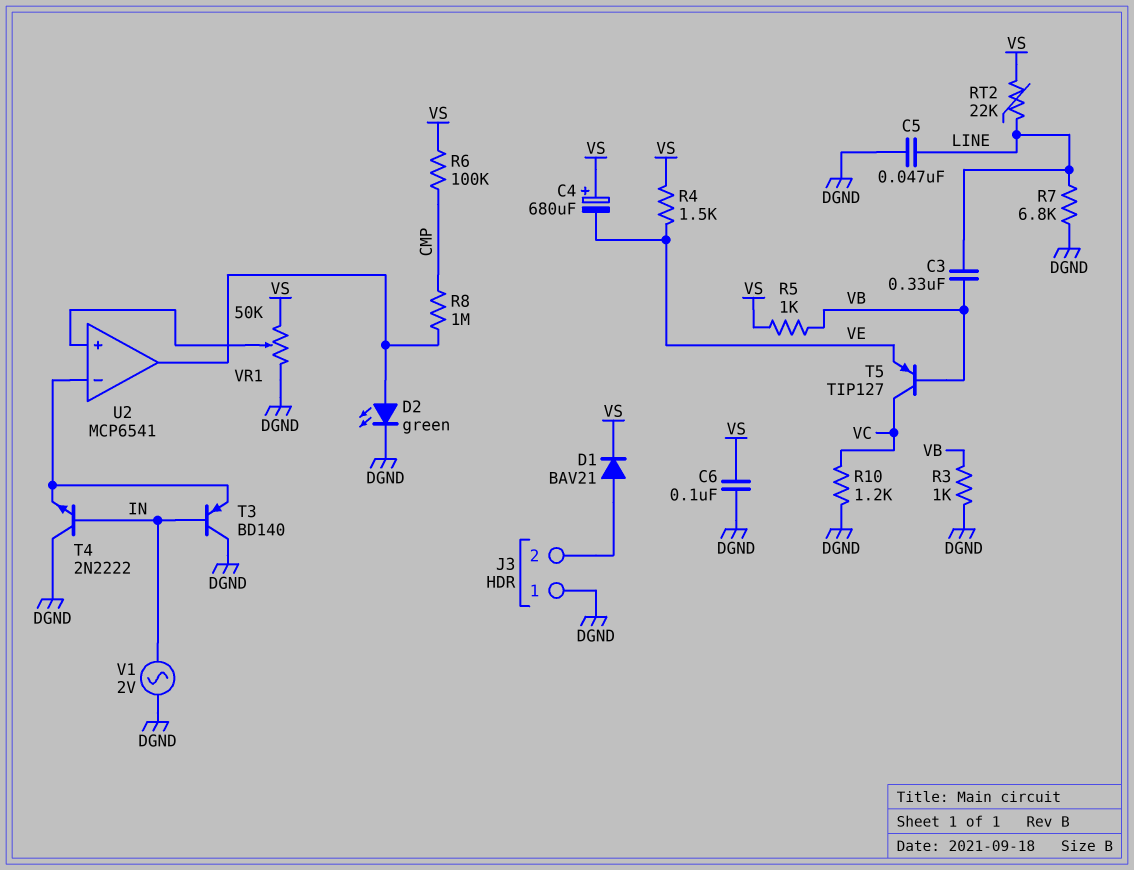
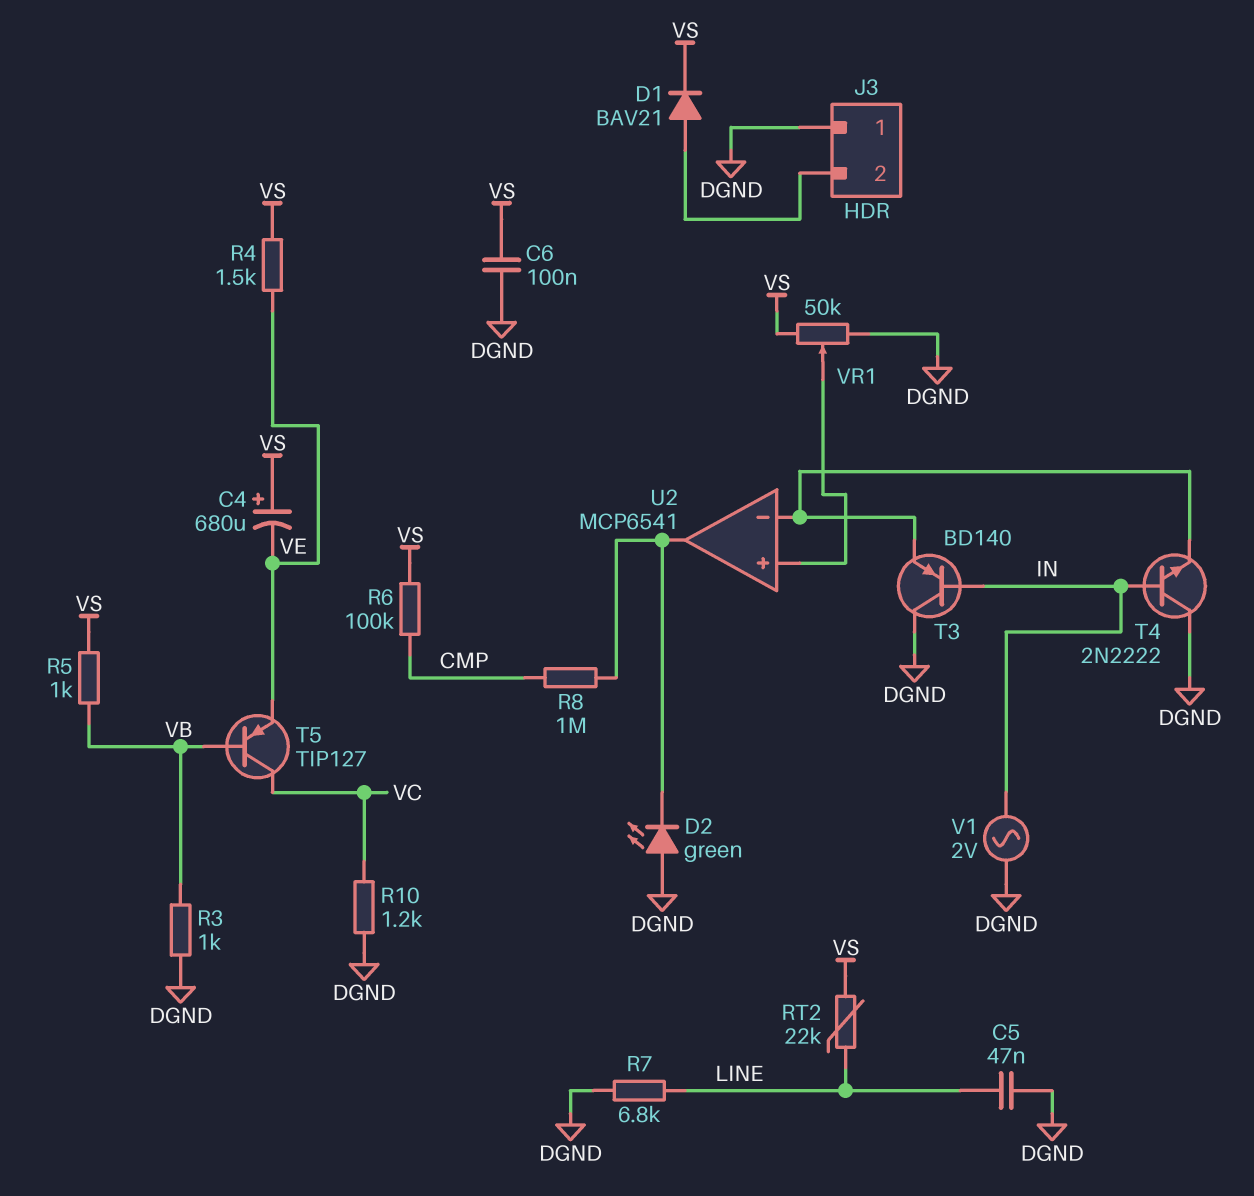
C3: 330nF (LINE, VB) -> none
D2: LED green (A U2/out, K DGND) -> LED green (A DGND, K U2/out)

